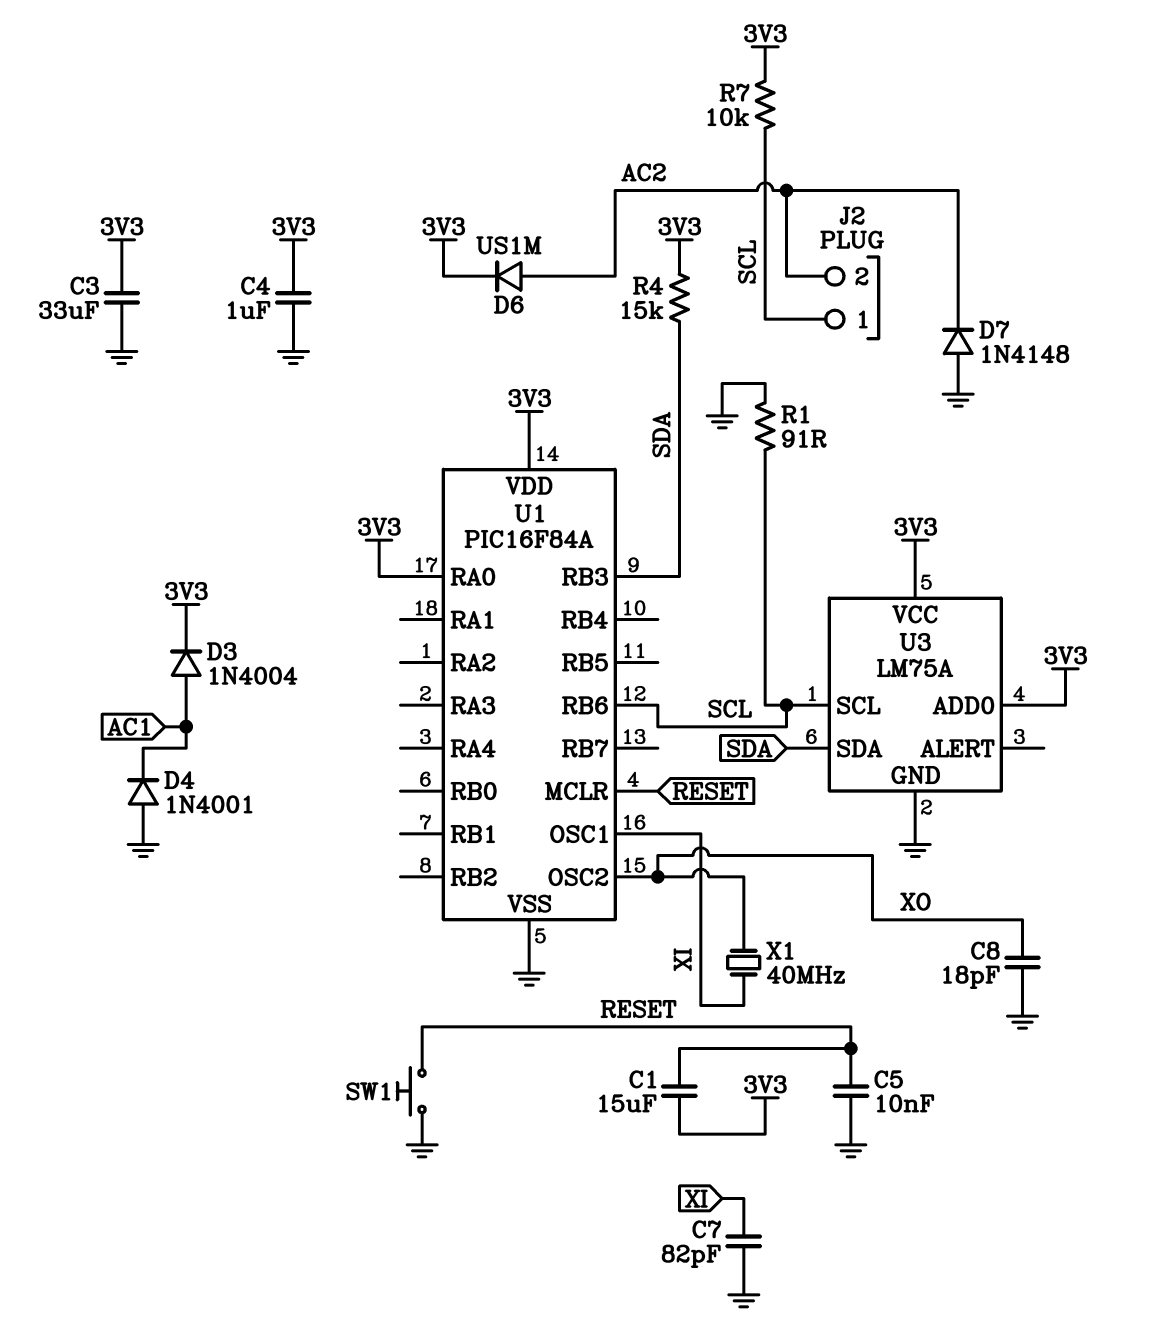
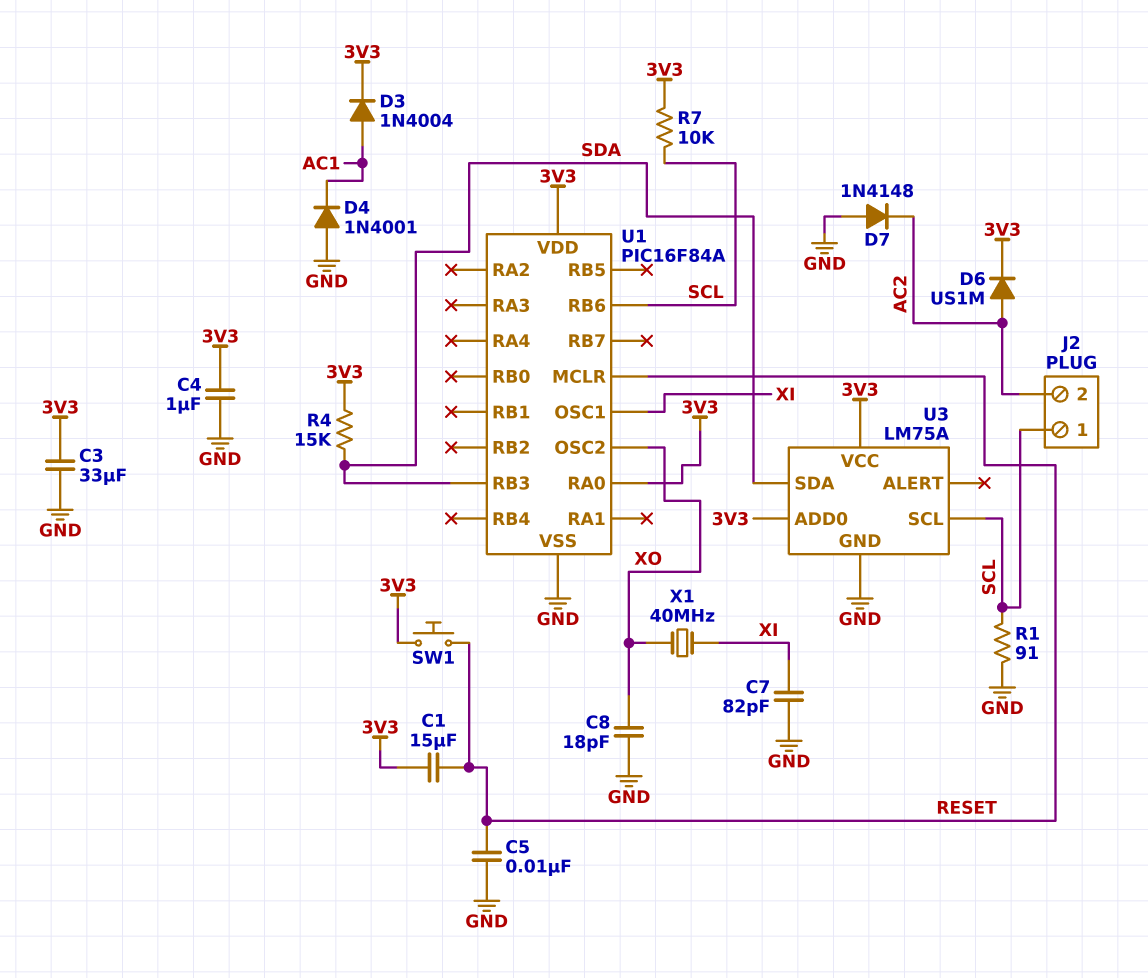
SW1: button (GND, RESET) -> button (3V3, RESET)

